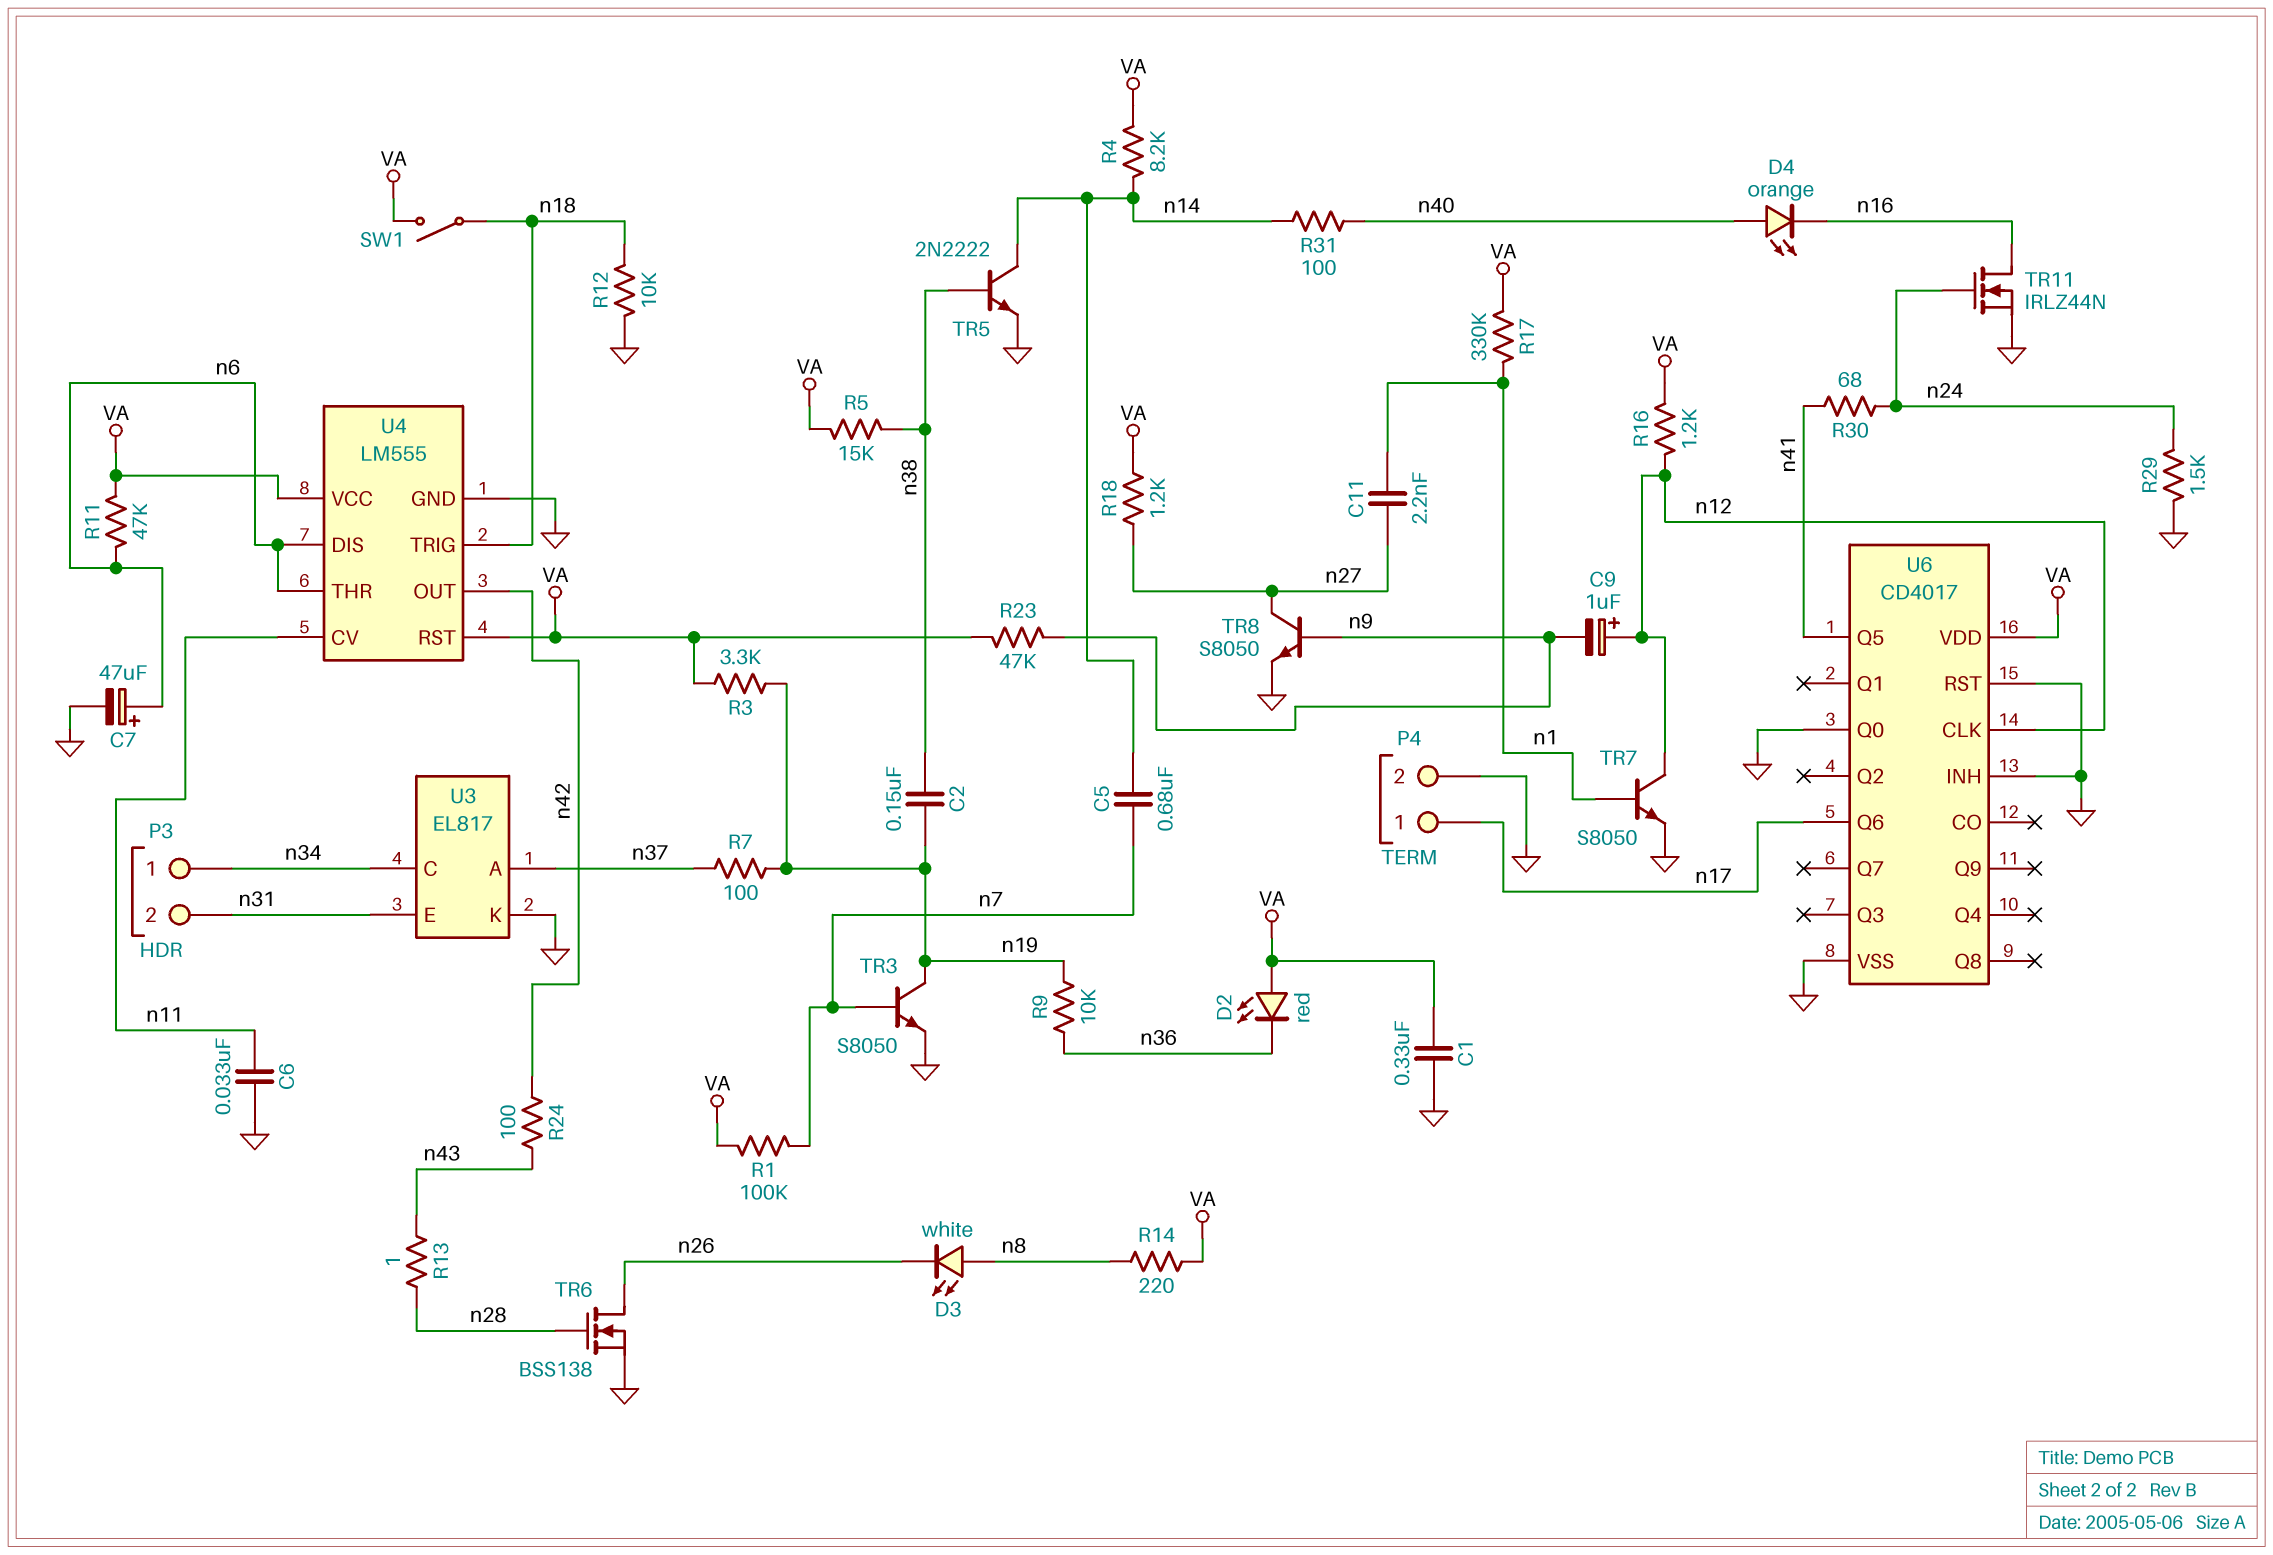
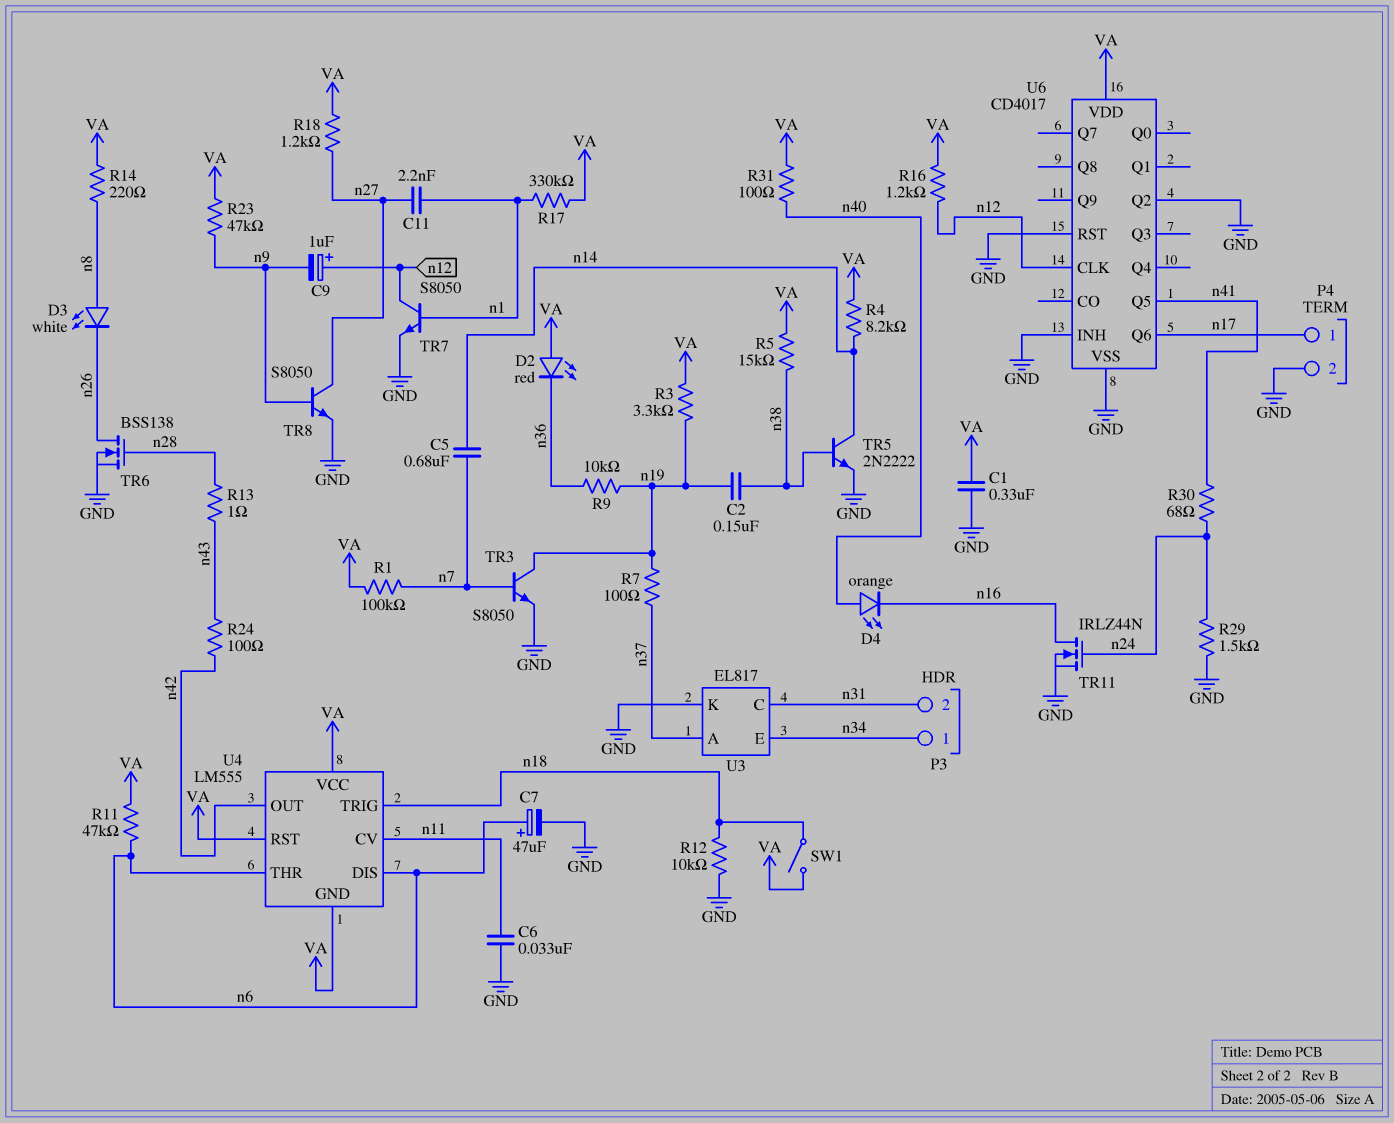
R31: 100 (n14, n40) -> 100 (VA, n40)
U3 pin C: n34 -> n31
U3 pin E: n31 -> n34
U4 pin GND: GND -> VA
U6 pin Q0: GND -> none
U6 pin Q2: none -> GND

